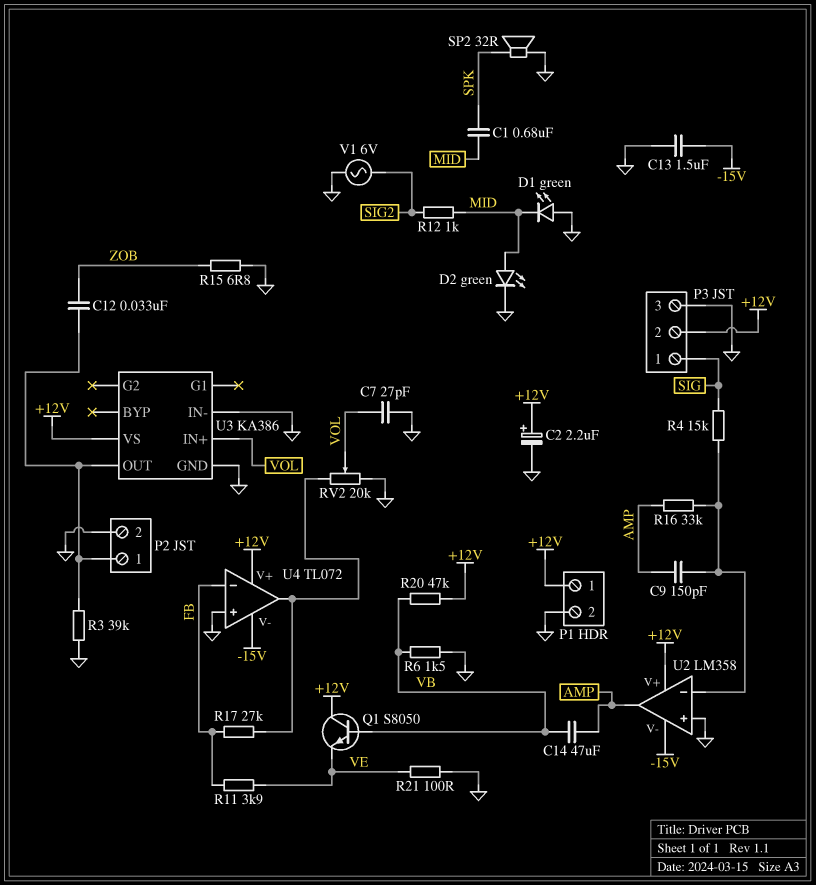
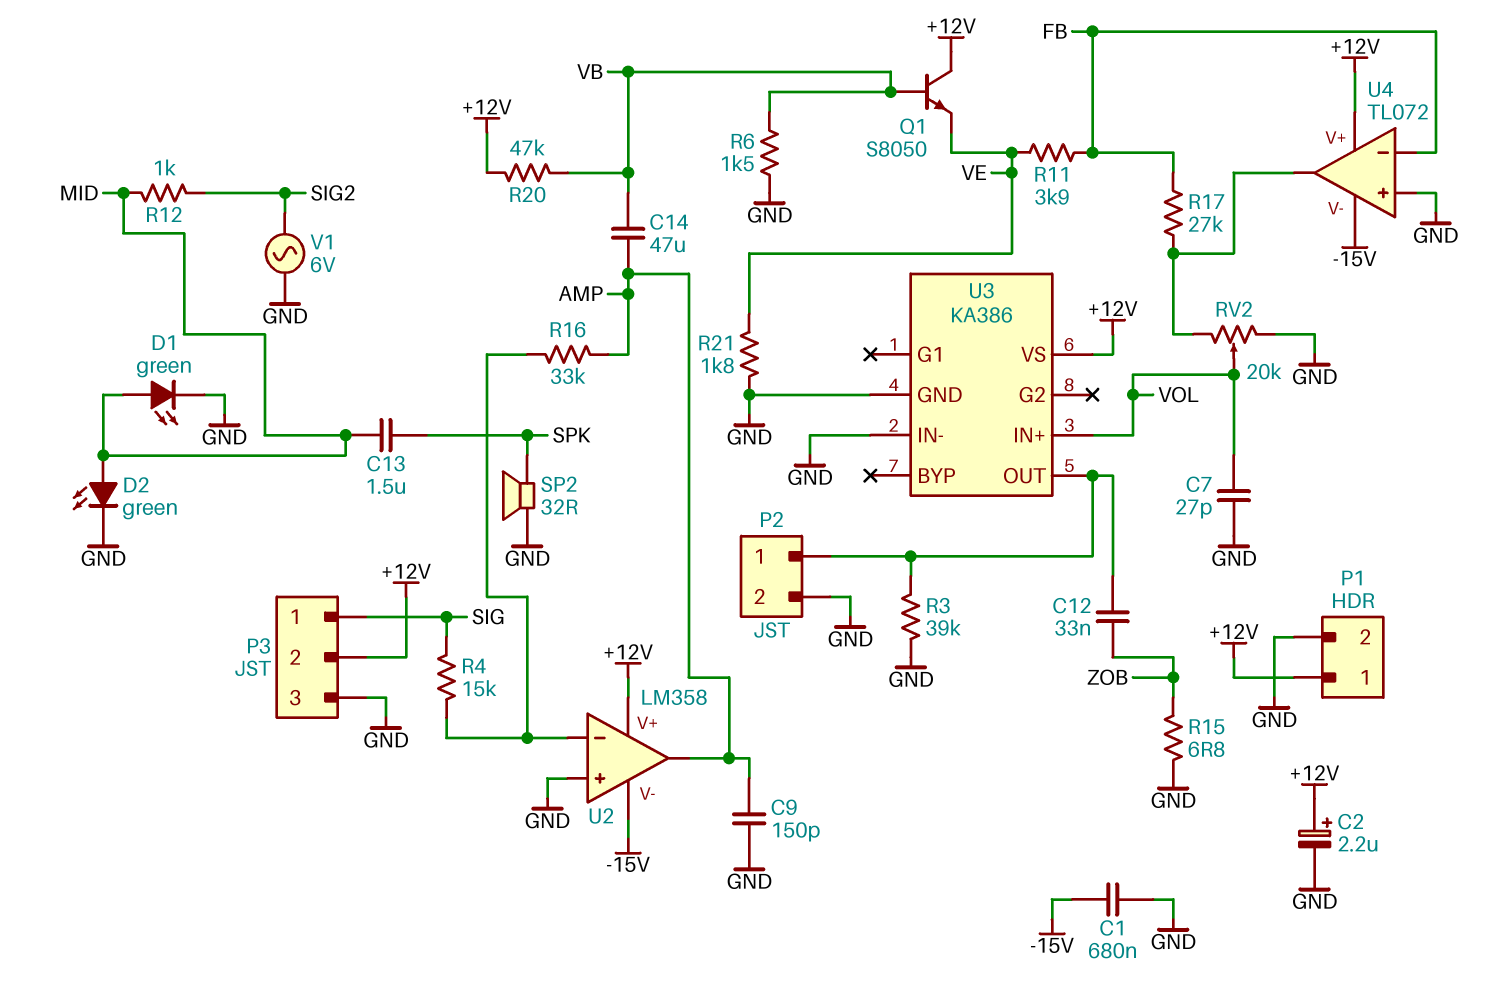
C1: 680nF (MID, SPK) -> 680nF (-15V, GND)
C9: 150pF (AMP, U2/in-) -> 150pF (AMP, GND)
C13: 1.5uF (-15V, GND) -> 1.5uF (MID, SPK)
D1: LED green (A GND, K MID) -> LED green (A MID, K GND)
R21: 100 (GND, VE) -> 1.8k (GND, VE)

